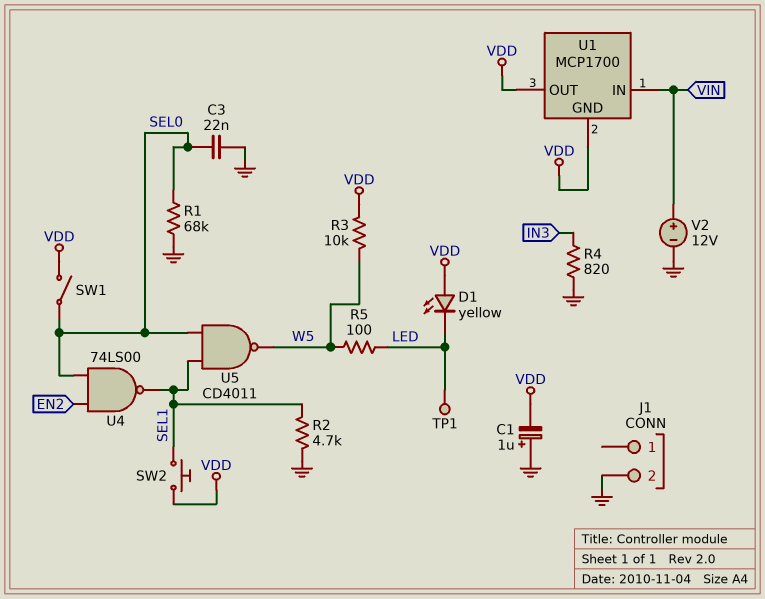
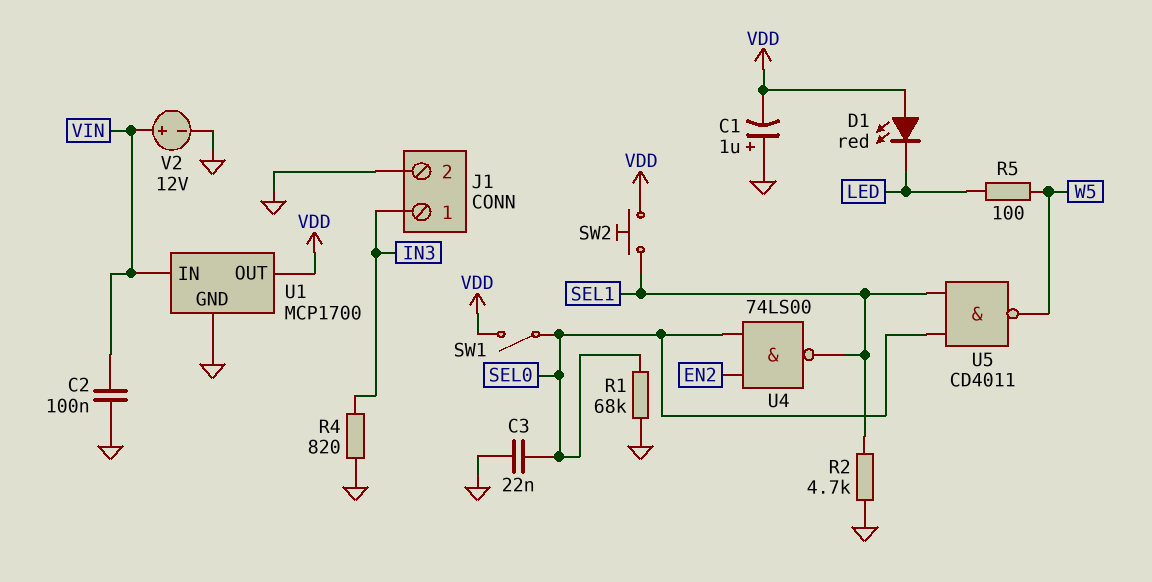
C2: none -> 100nF (GND, VIN)
D1: LED yellow (A VDD, K LED) -> LED red (A VDD, K LED)
J1 pin 1: none -> IN3
R3: 10k (VDD, W5) -> none
TP1: test point (LED) -> none
U1 pin GND: VDD -> GND

